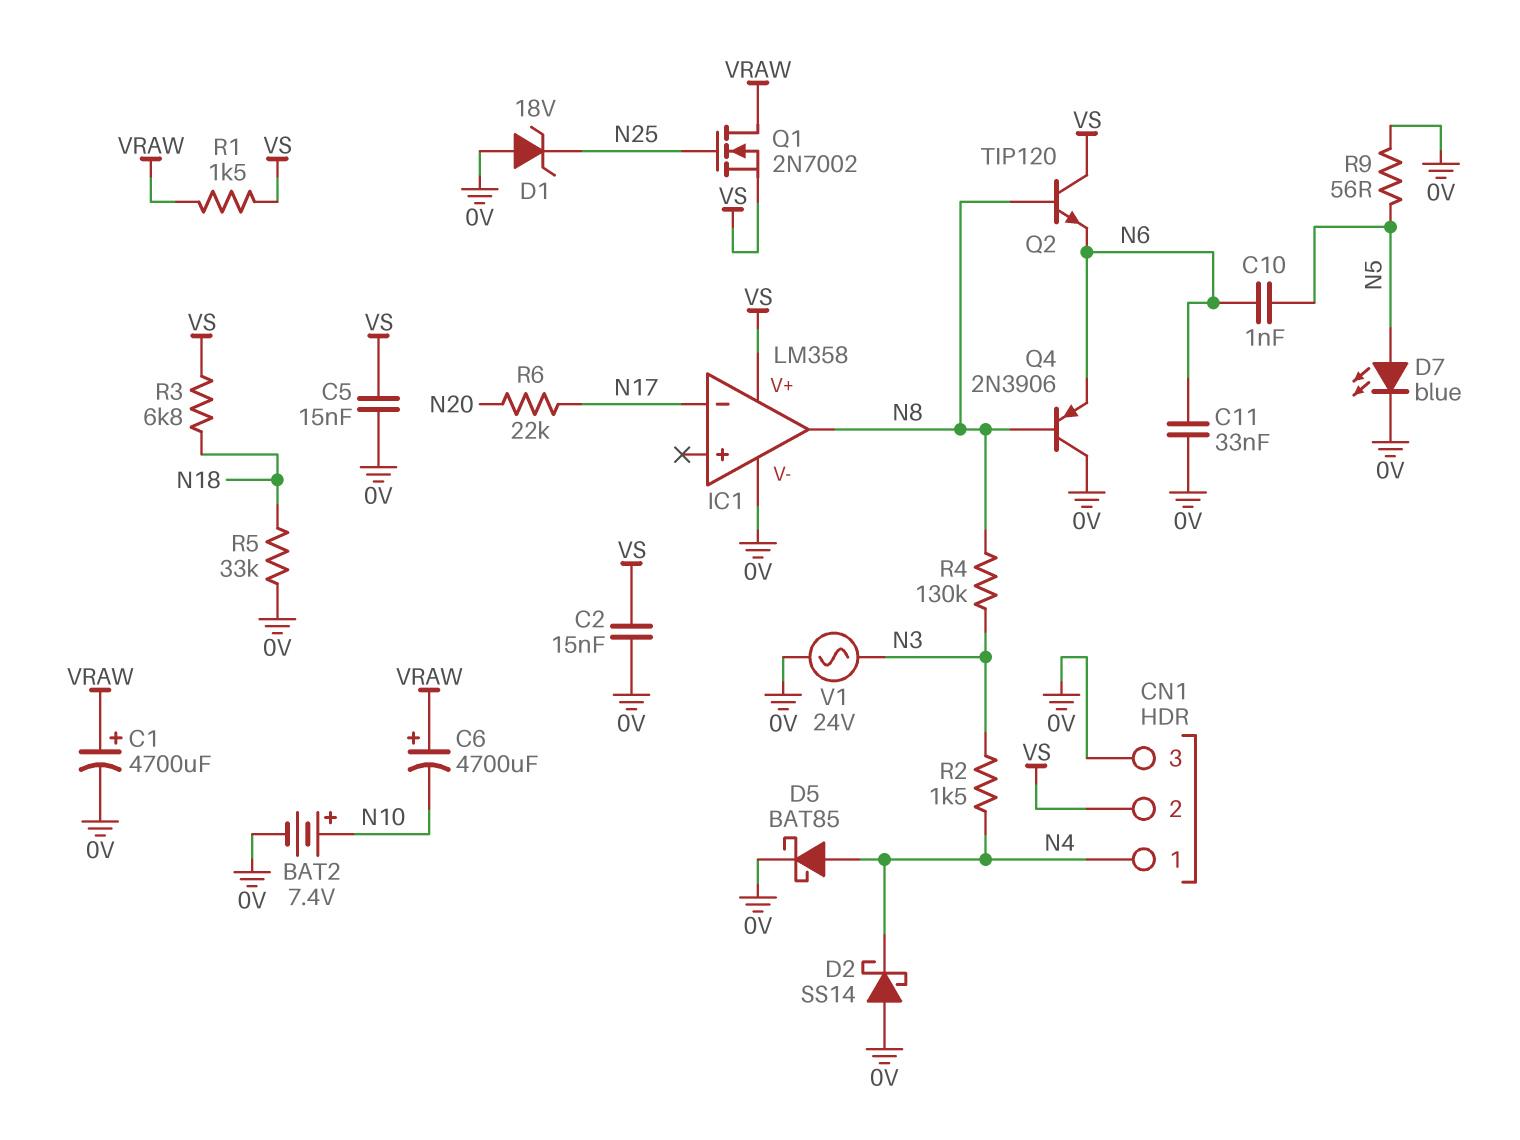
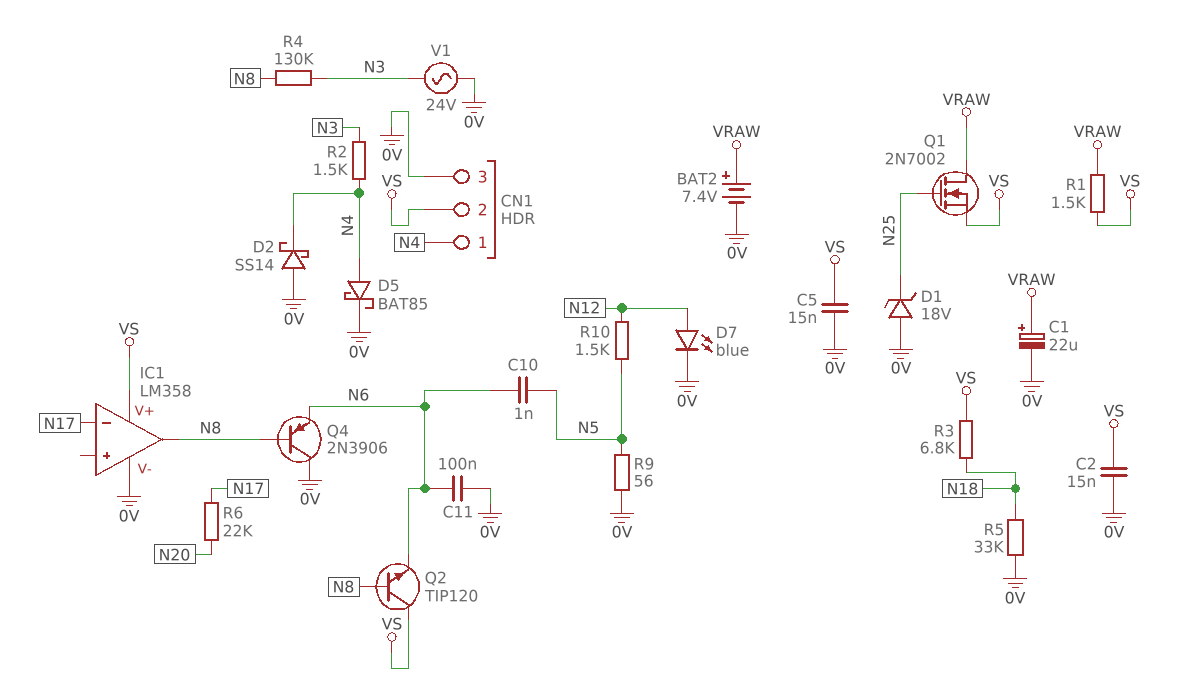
BAT2: 7.4V (plus N10, minus 0V) -> 7.4V (plus VRAW, minus 0V)
C1: 4700uF (plus VRAW, minus 0V) -> 22uF (plus VRAW, minus 0V)
C6: 4700uF (plus VRAW, minus N10) -> none
C11: 33nF (0V, N6) -> 100nF (0V, N6)
D7: LED blue (A N5, K 0V) -> LED blue (A N12, K 0V)
R10: none -> 1.5k (N5, N12)

